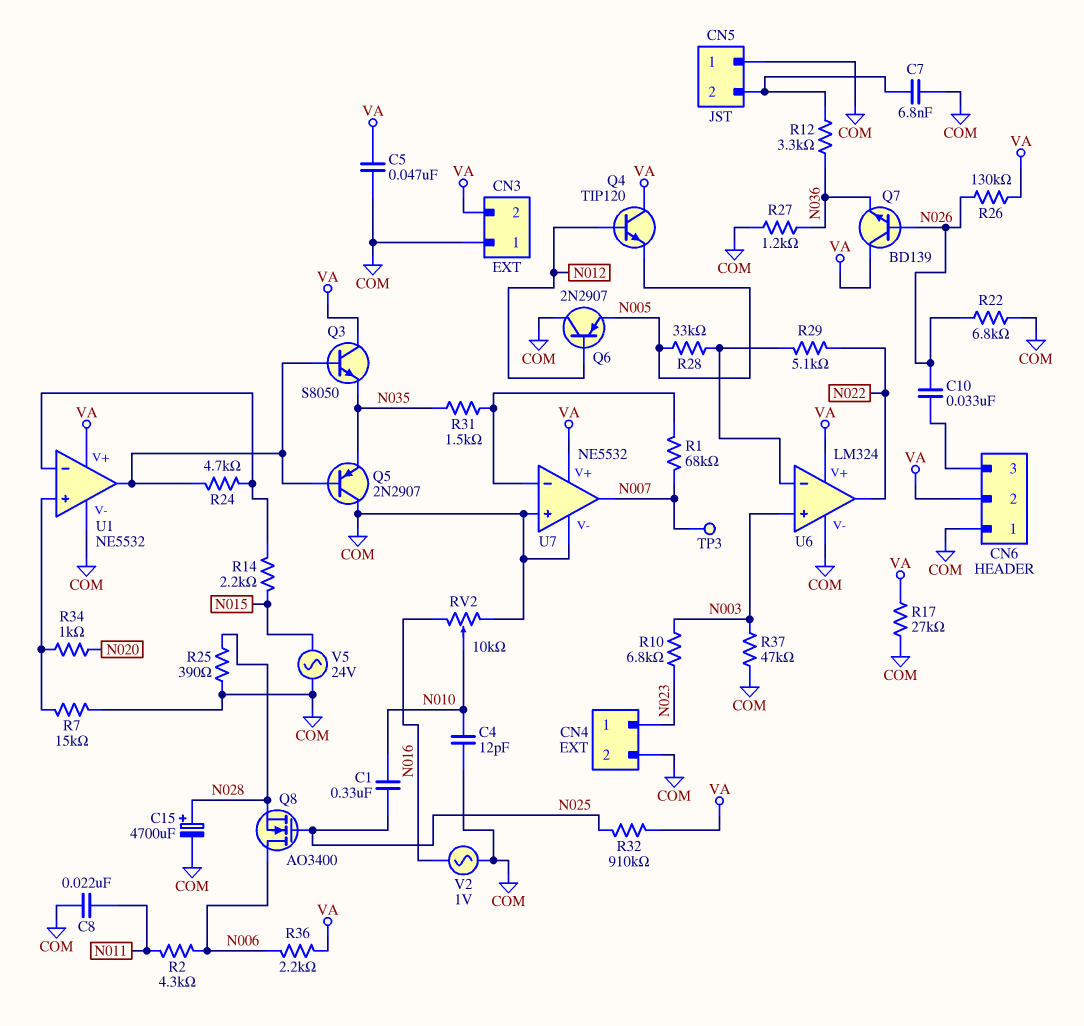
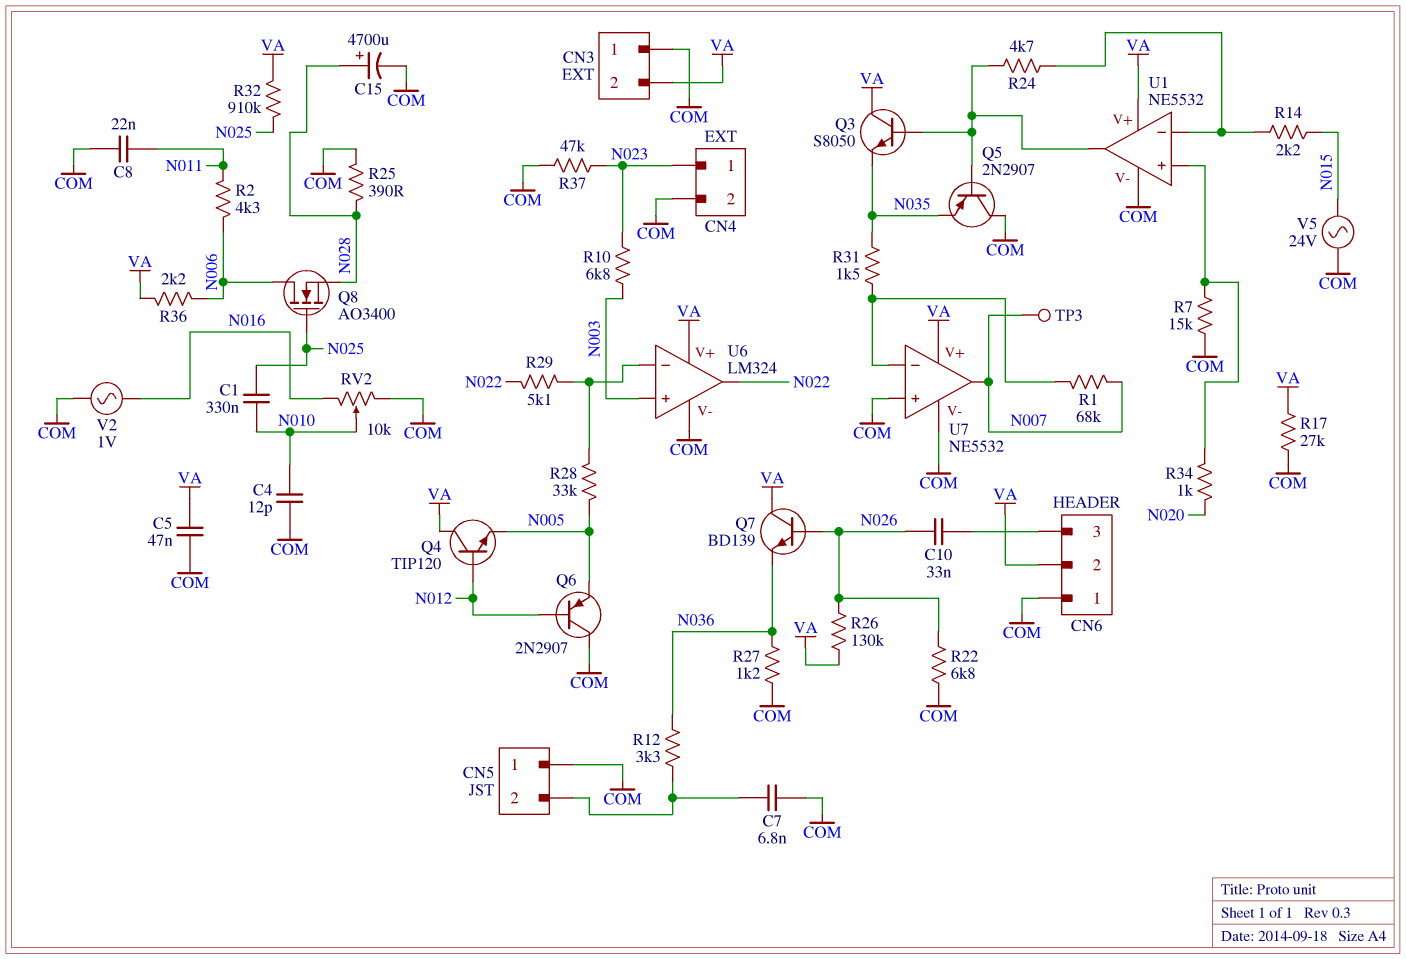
R37: 47k (COM, N003) -> 47k (COM, N023)

